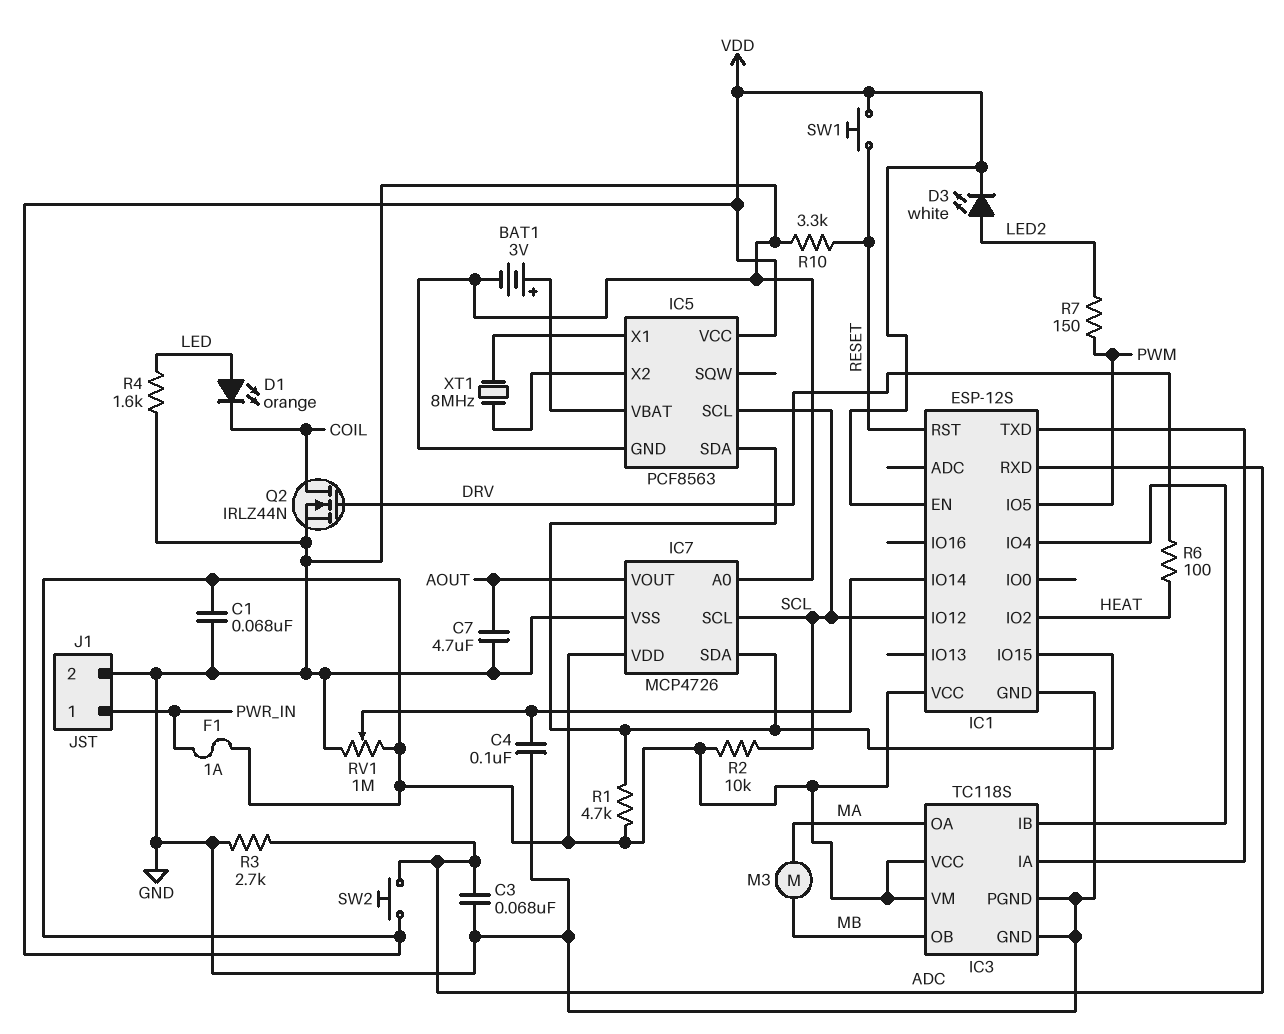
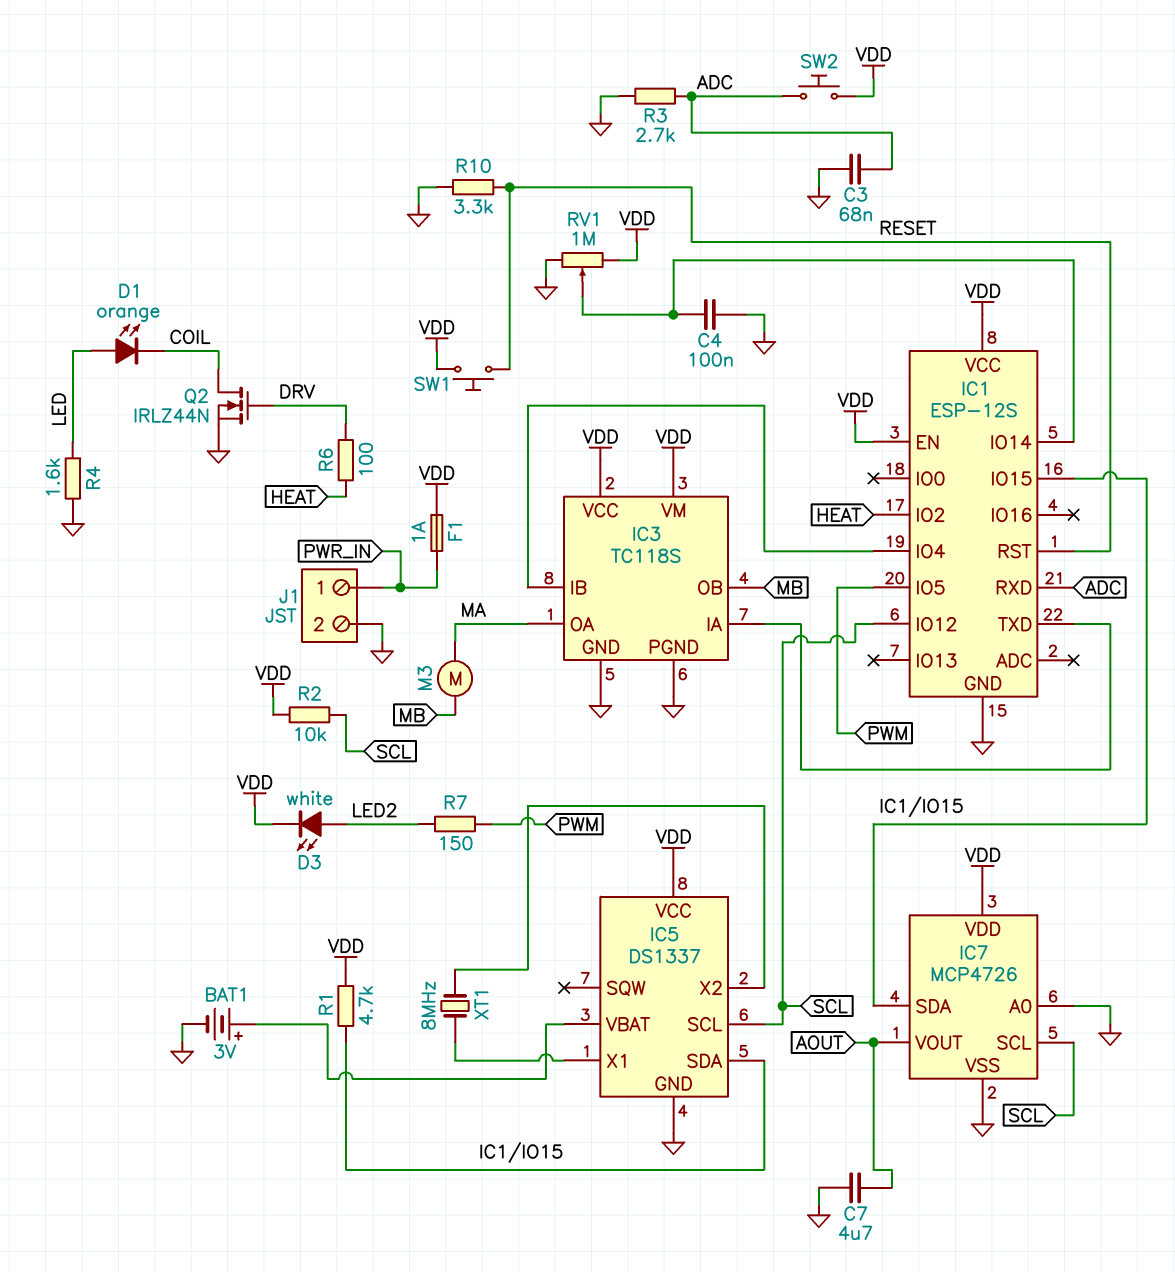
C1: 68nF (GND, VDD) -> none
IC5: PCF8563 -> DS1337

